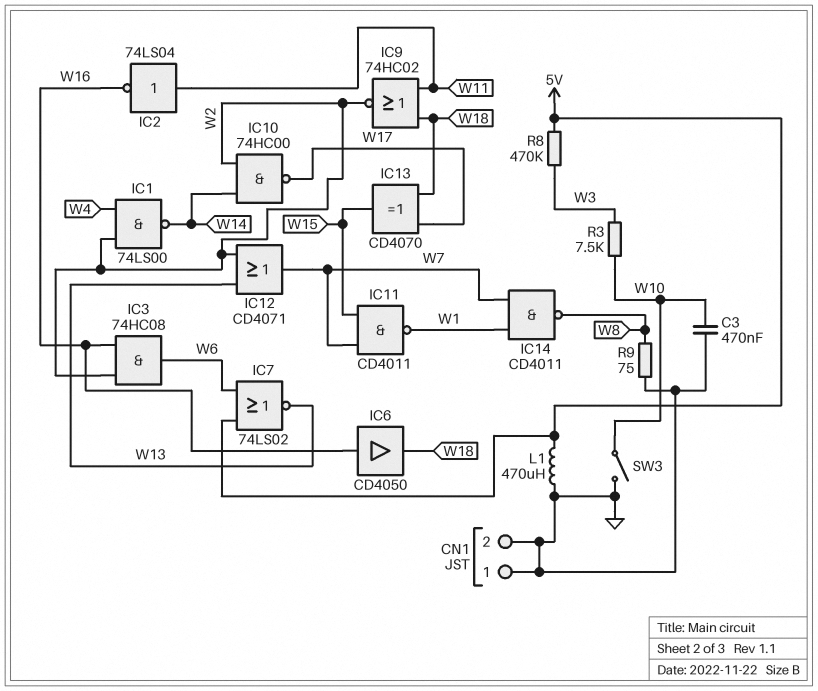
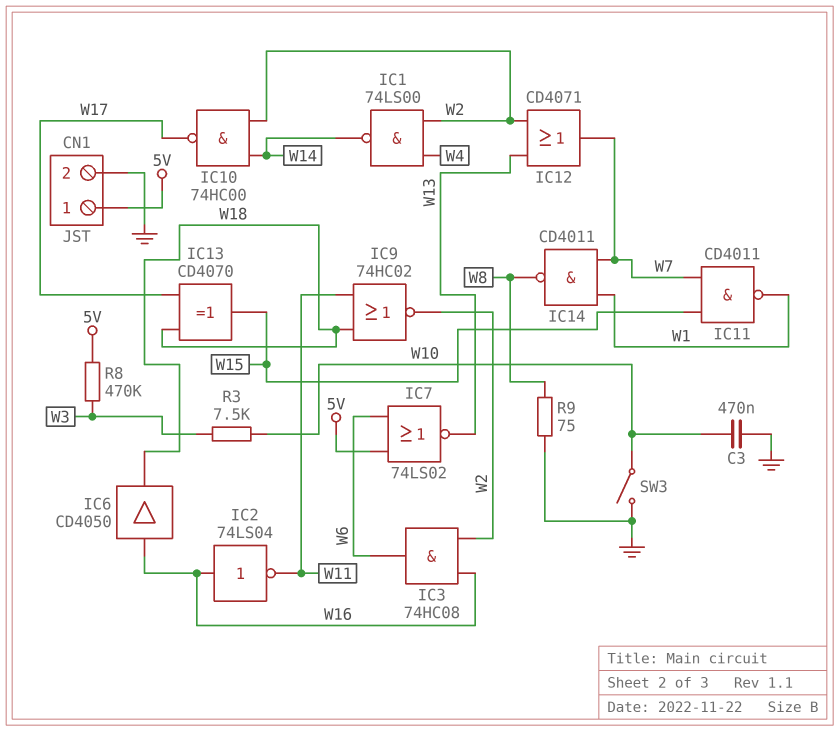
CN1 pin 1: GND -> 5V
IC2: NOT 74LS04 (in W11, out W16) -> NOT 74LS04 (in W16, out W11)
L1: 470uH (5V, GND) -> none

